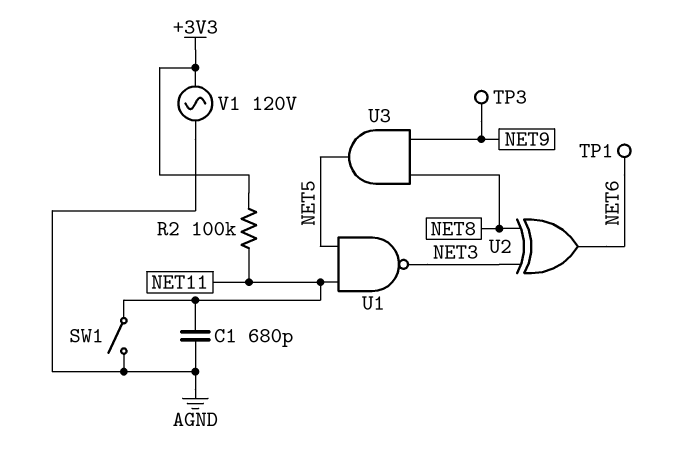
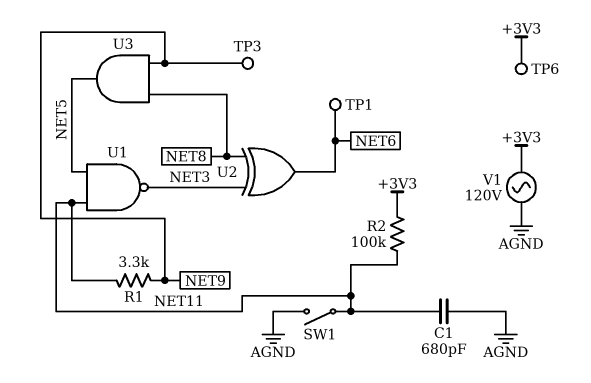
R1: none -> 3.3k (NET9, NET11)
TP6: none -> test point (+3V3)

